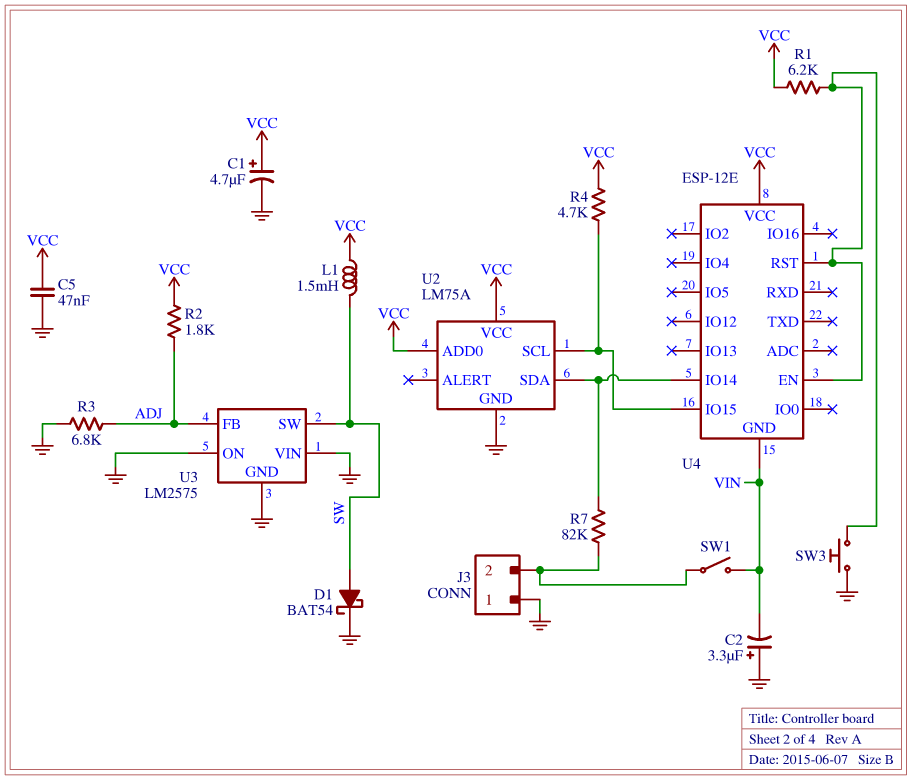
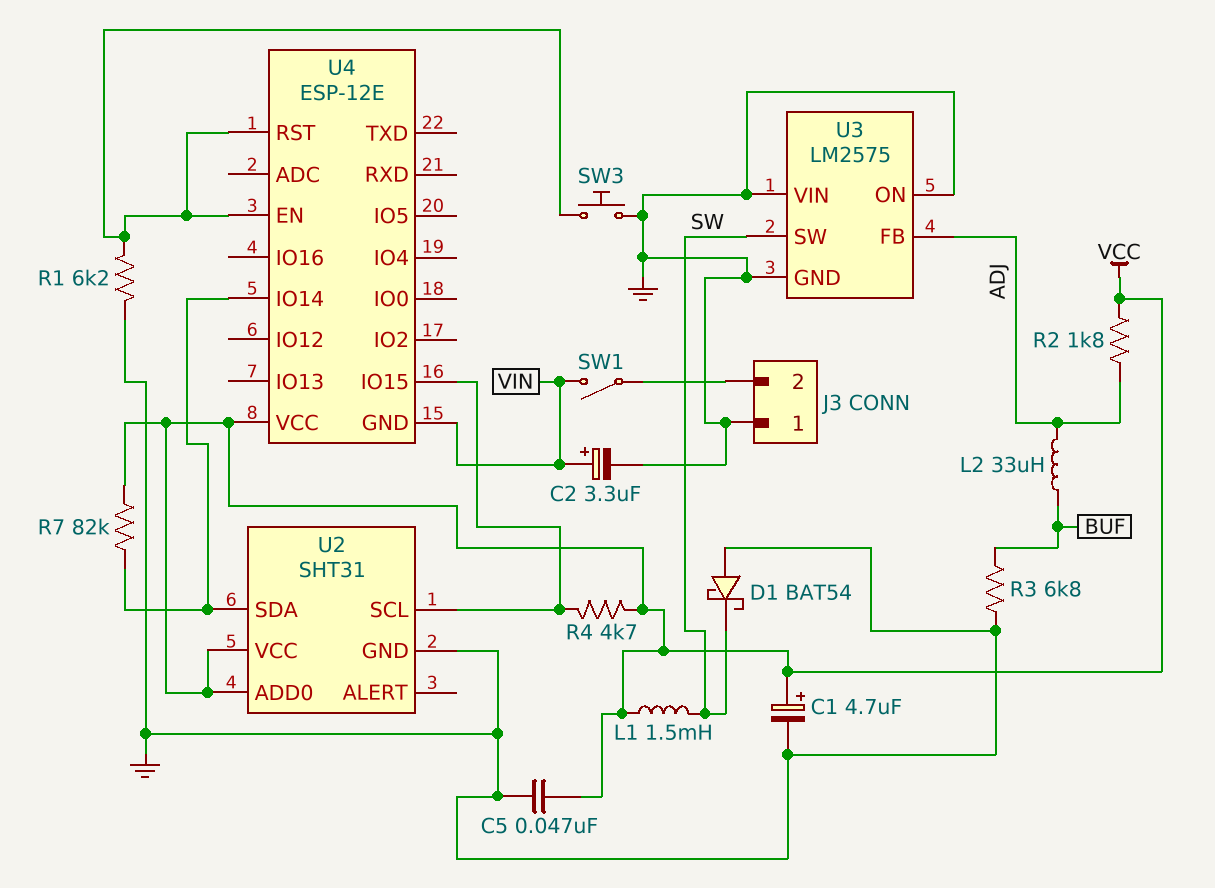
C2: 3.3uF (plus GND, minus VIN) -> 3.3uF (plus VIN, minus GND)
D1: schottky BAT54 (A SW, K GND) -> schottky BAT54 (A GND, K SW)
L2: none -> 33uH (ADJ, BUF)
R1: 6.2k (U4/EN, VCC) -> 6.2k (GND, U4/EN)
R3: 6.8k (ADJ, GND) -> 6.8k (BUF, GND)
R7: 82k (J3/2, U2/SDA) -> 82k (U2/SDA, VCC)
U2: LM75A -> SHT31

